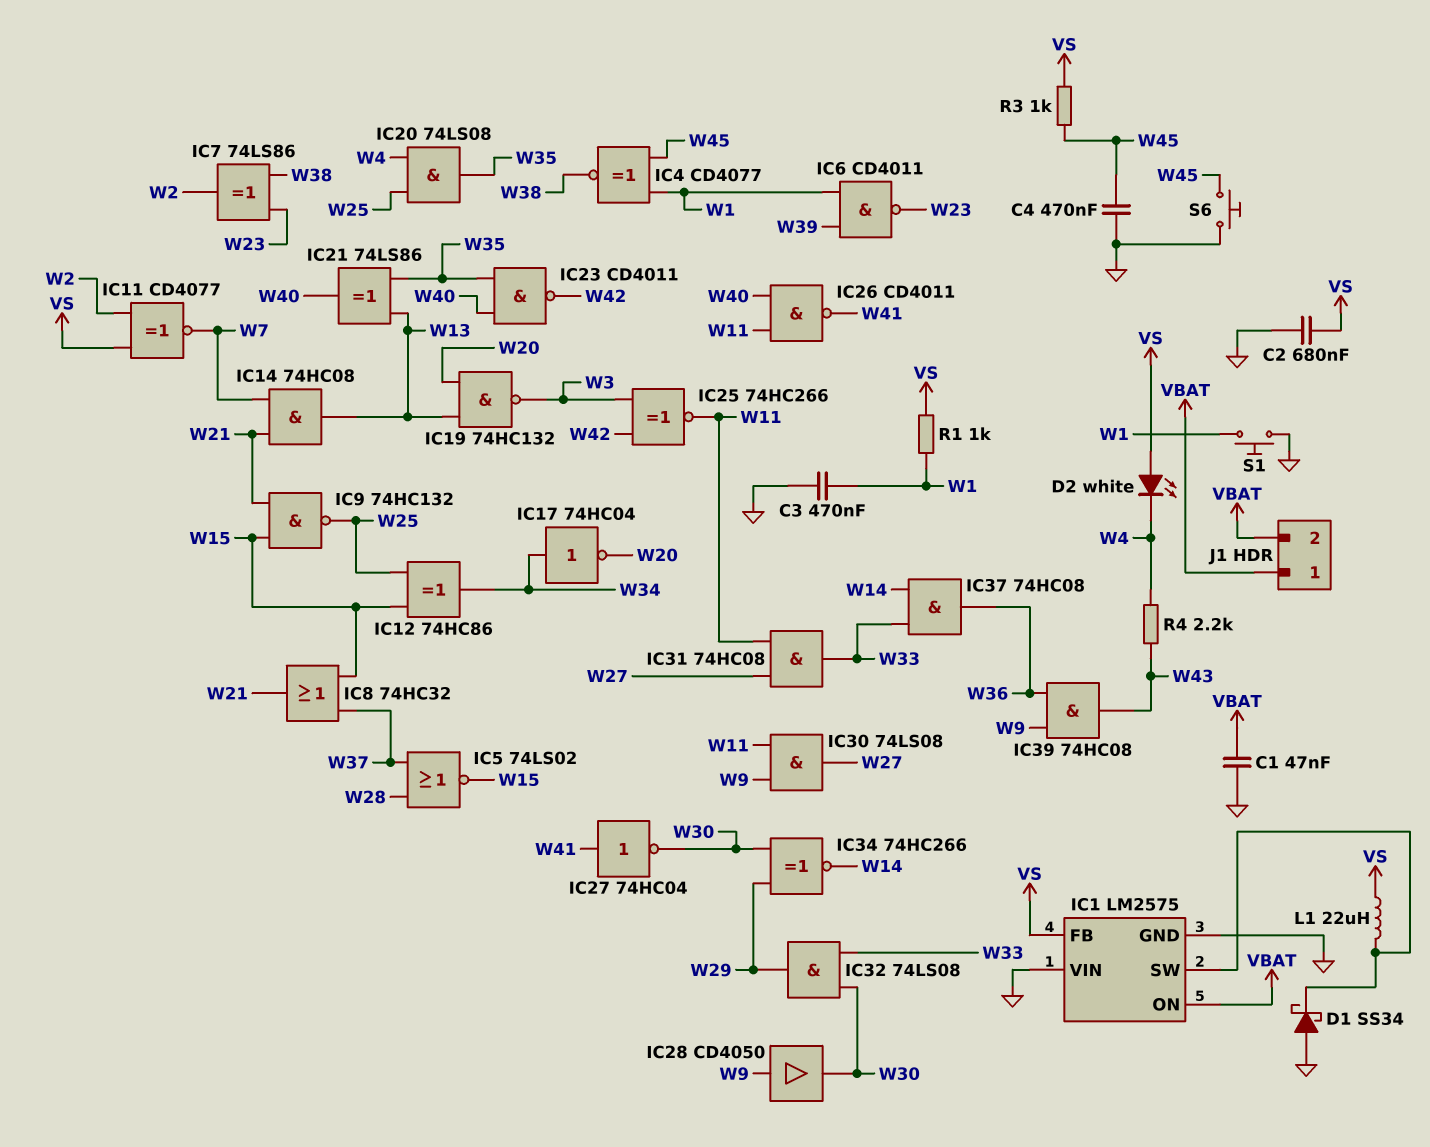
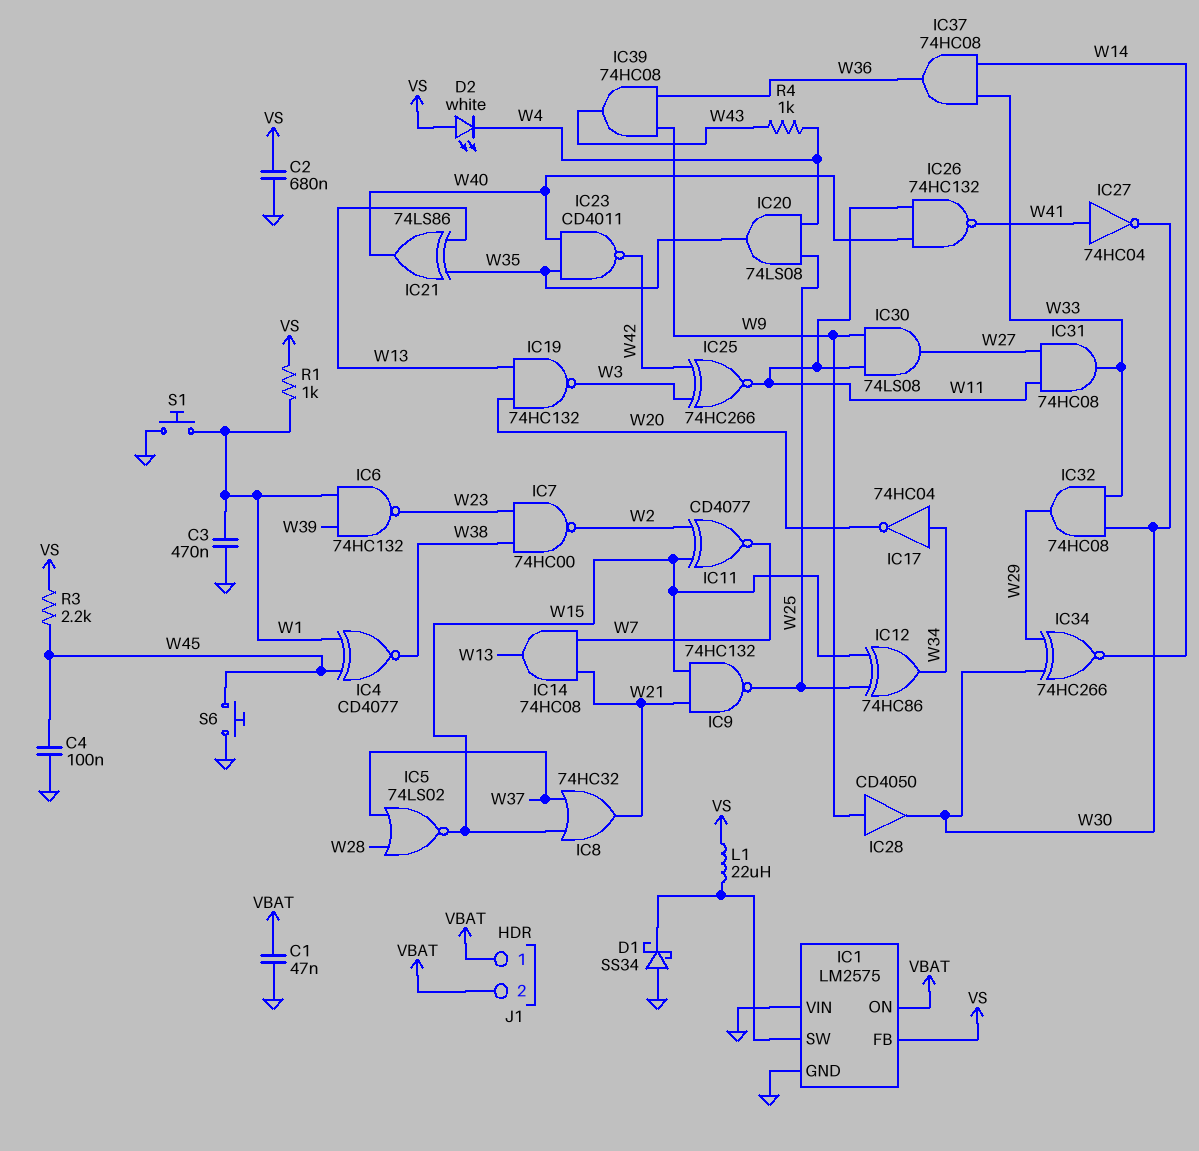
C4: 470nF (GND, W45) -> 100nF (GND, W45)
IC6: NAND CD4011 (in W1, in W39, out W23) -> NAND 74HC132 (in W1, in W39, out W23)
IC7: XOR 74LS86 (in W23, in W38, out W2) -> NAND 74HC00 (in W23, in W38, out W2)
IC11: XNOR CD4077 (in VS, in W2, out W7) -> XNOR CD4077 (in W2, in W15, out W7)
IC26: NAND CD4011 (in W11, in W40, out W41) -> NAND 74HC132 (in W11, in W40, out W41)
IC32: AND 74LS08 (in W30, in W33, out W29) -> AND 74HC08 (in W30, in W33, out W29)
R3: 1k (VS, W45) -> 2.2k (VS, W45)
R4: 2.2k (W4, W43) -> 1k (W4, W43)

